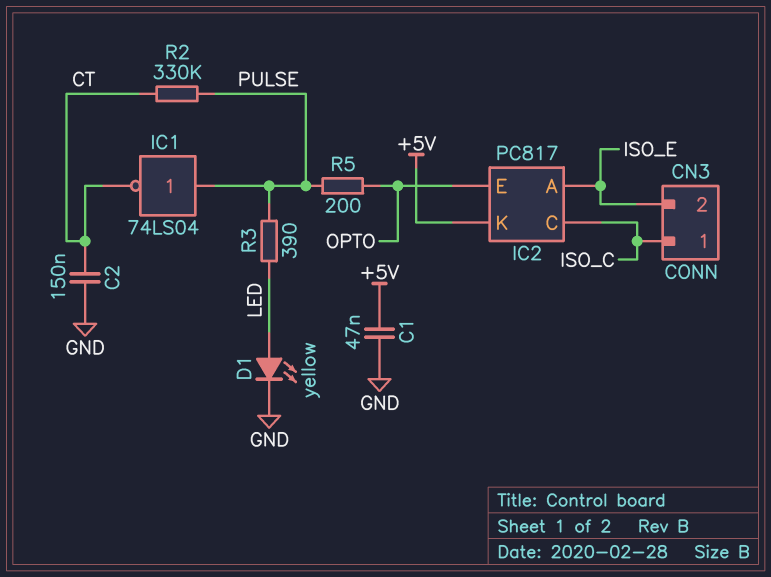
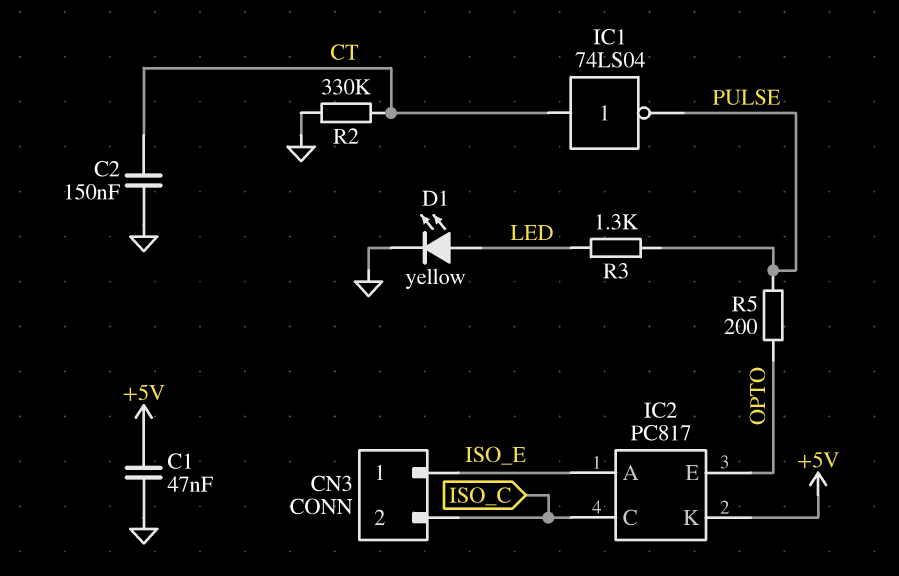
CN3 pin 1: ISO_C -> ISO_E
CN3 pin 2: ISO_E -> ISO_C
IC1: NOT 74LS04 (in PULSE, out CT) -> NOT 74LS04 (in CT, out PULSE)
R2: 330k (CT, PULSE) -> 330k (CT, GND)
R3: 390 (LED, PULSE) -> 1.3k (LED, PULSE)

